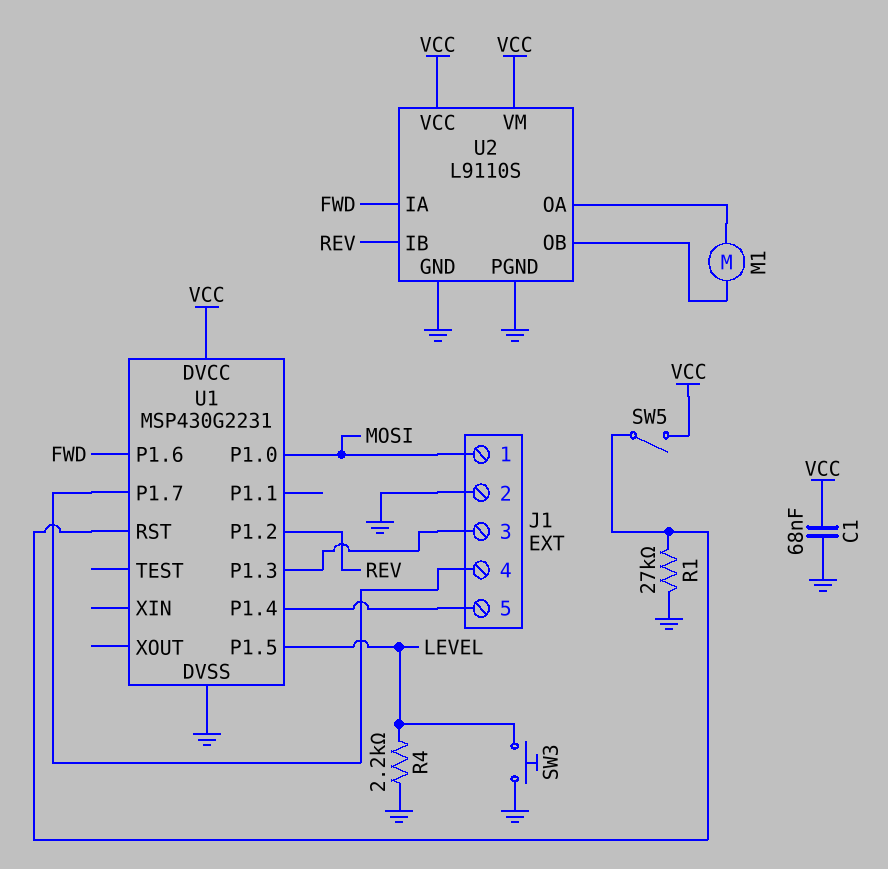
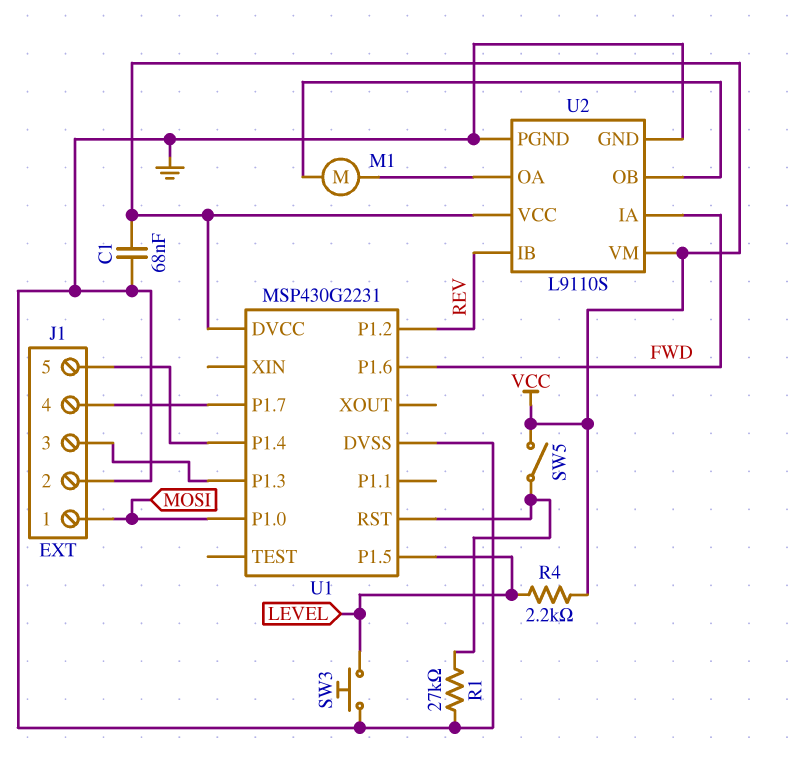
R4: 2.2k (GND, LEVEL) -> 2.2k (LEVEL, VCC)

